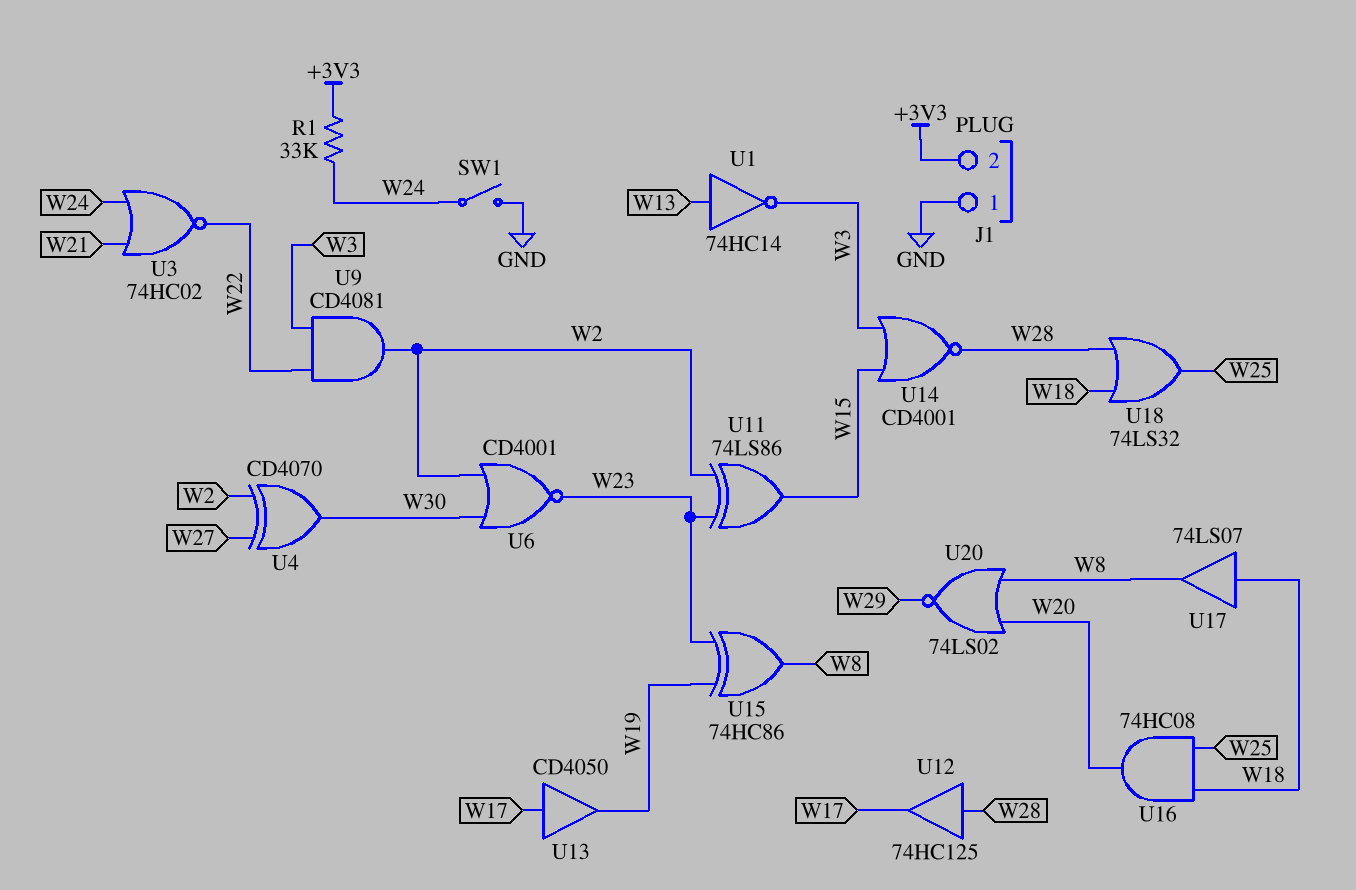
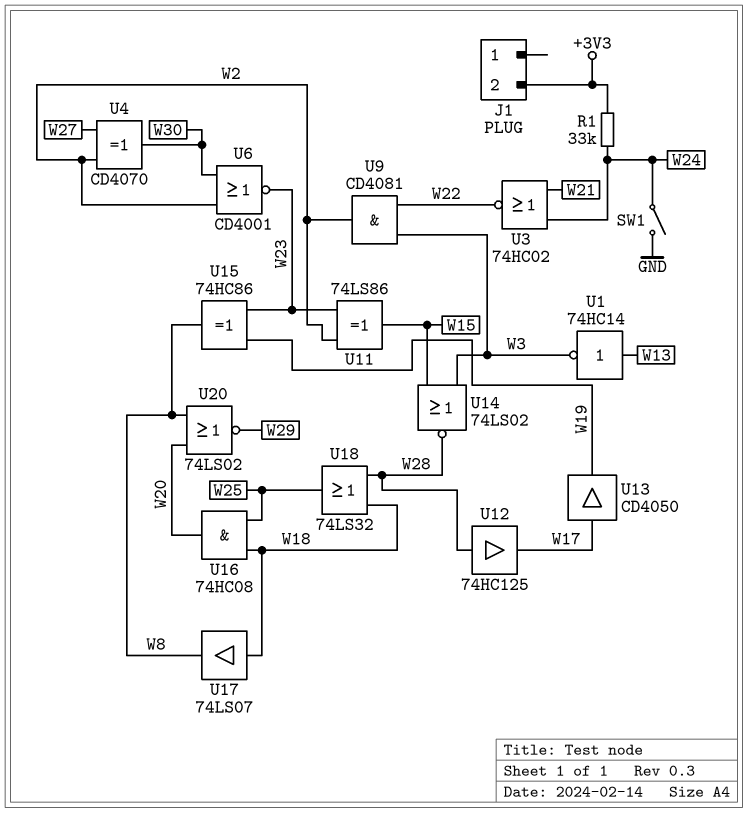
J1 pin 1: GND -> none
U14: NOR CD4001 (in W3, in W15, out W28) -> NOR 74LS02 (in W3, in W15, out W28)

